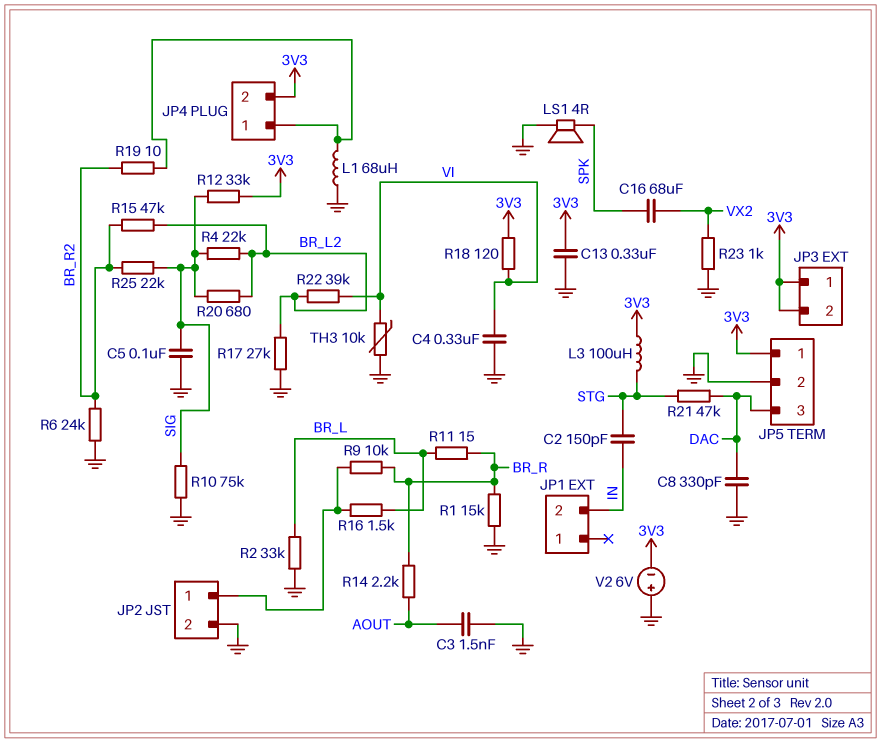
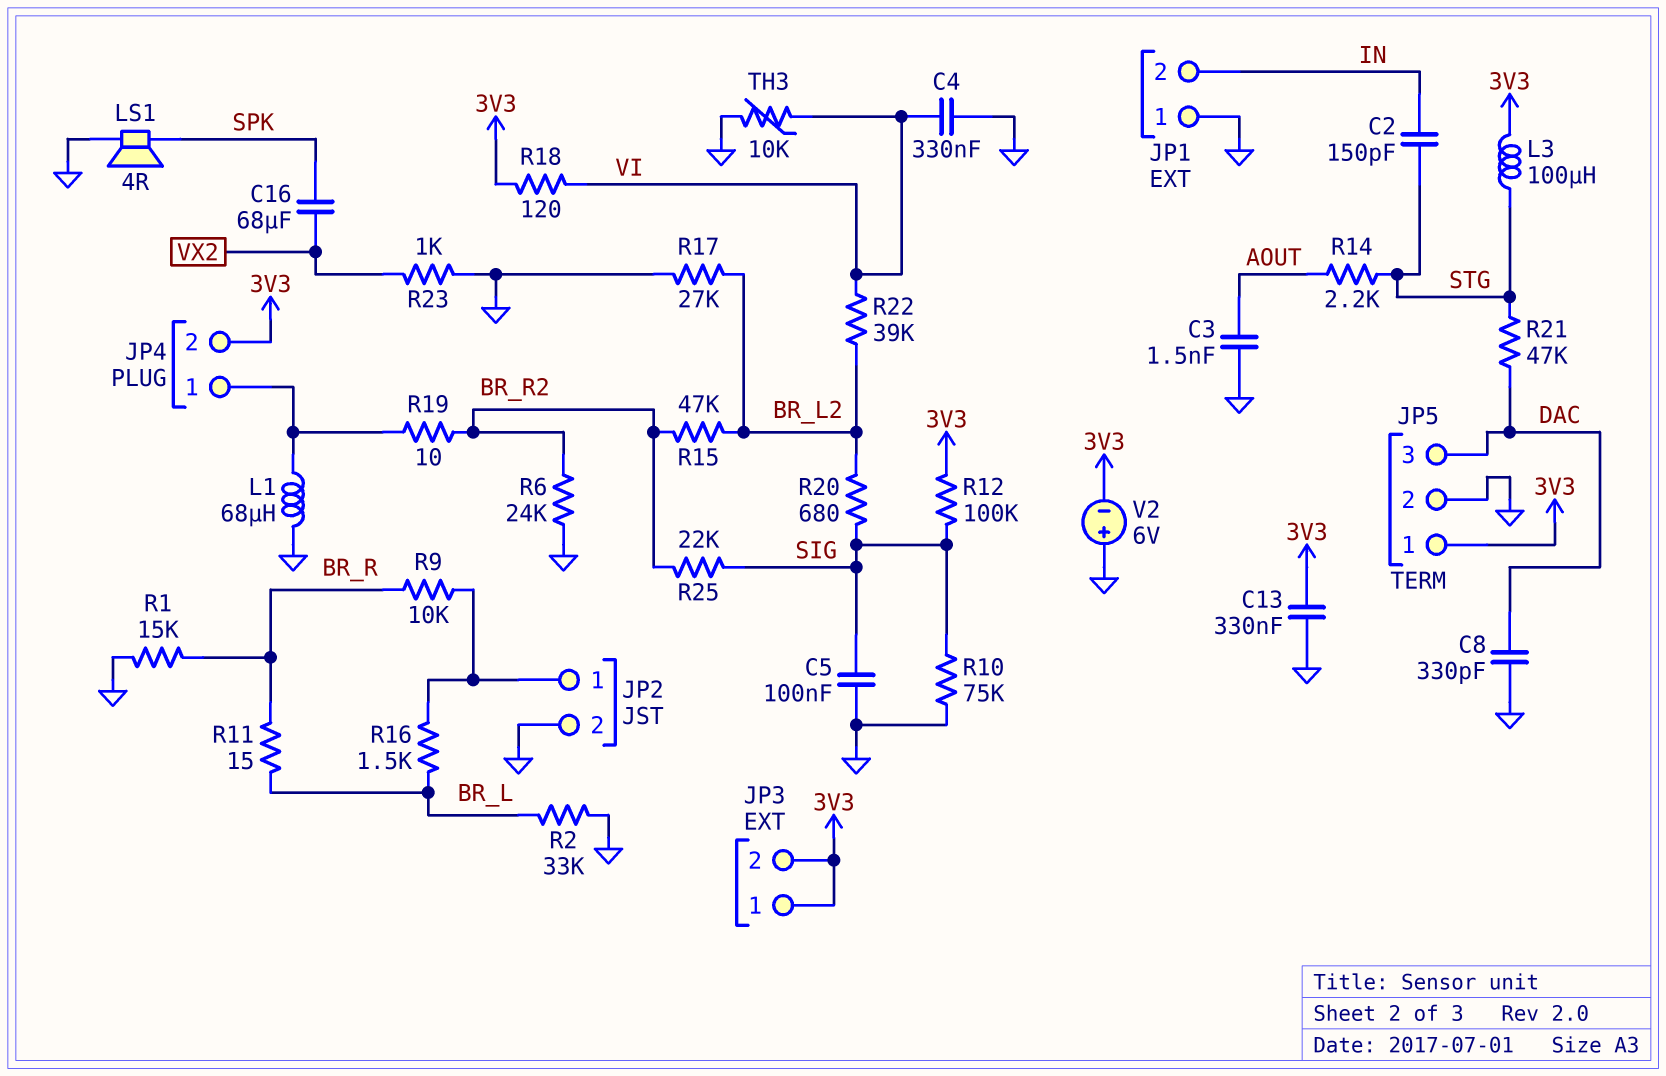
JP1 pin 1: none -> GND
R4: 22k (BR_L2, SIG) -> none
R12: 33k (3V3, SIG) -> 100k (3V3, SIG)
R14: 2.2k (AOUT, BR_R) -> 2.2k (AOUT, STG)

